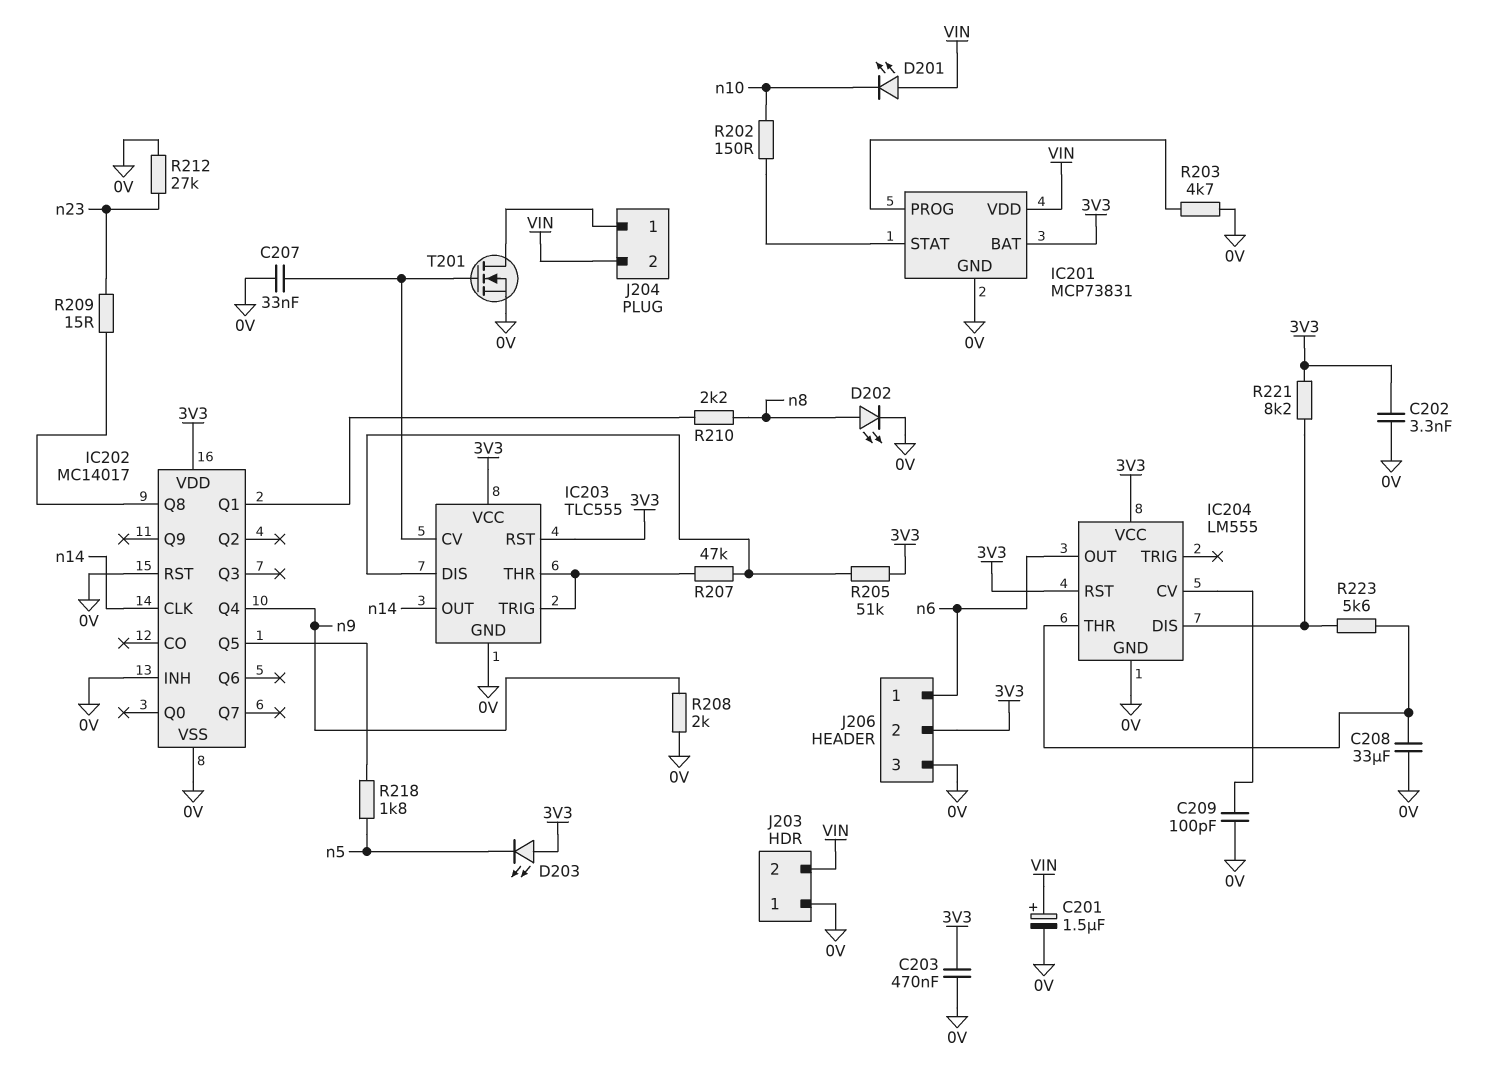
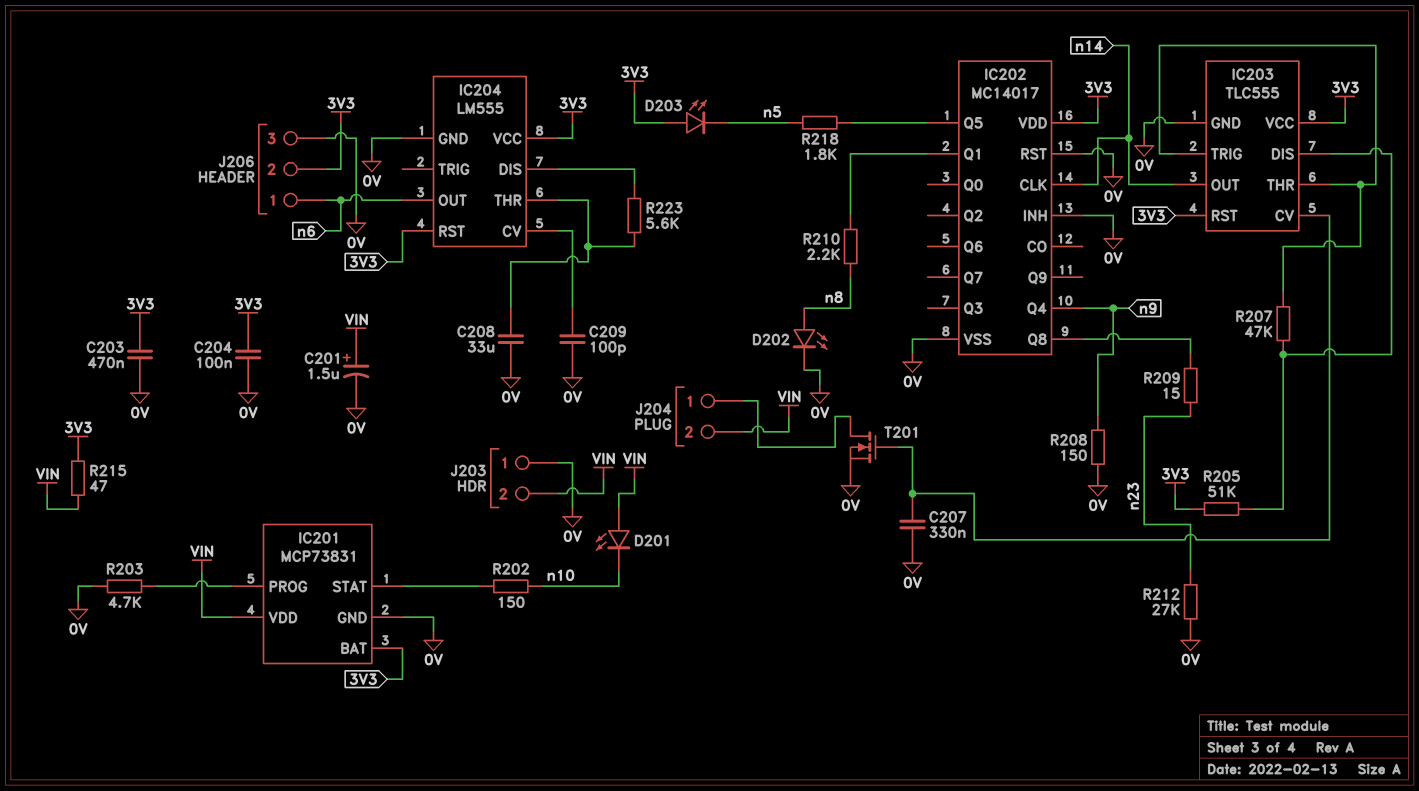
C202: 3.3nF (0V, 3V3) -> none
C204: none -> 100nF (0V, 3V3)
C207: 33nF (0V, IC203/CV) -> 330nF (0V, IC203/CV)
R208: 2k (0V, n9) -> 150 (0V, n9)
R215: none -> 47 (3V3, VIN)
R221: 8.2k (3V3, IC204/DIS) -> none

